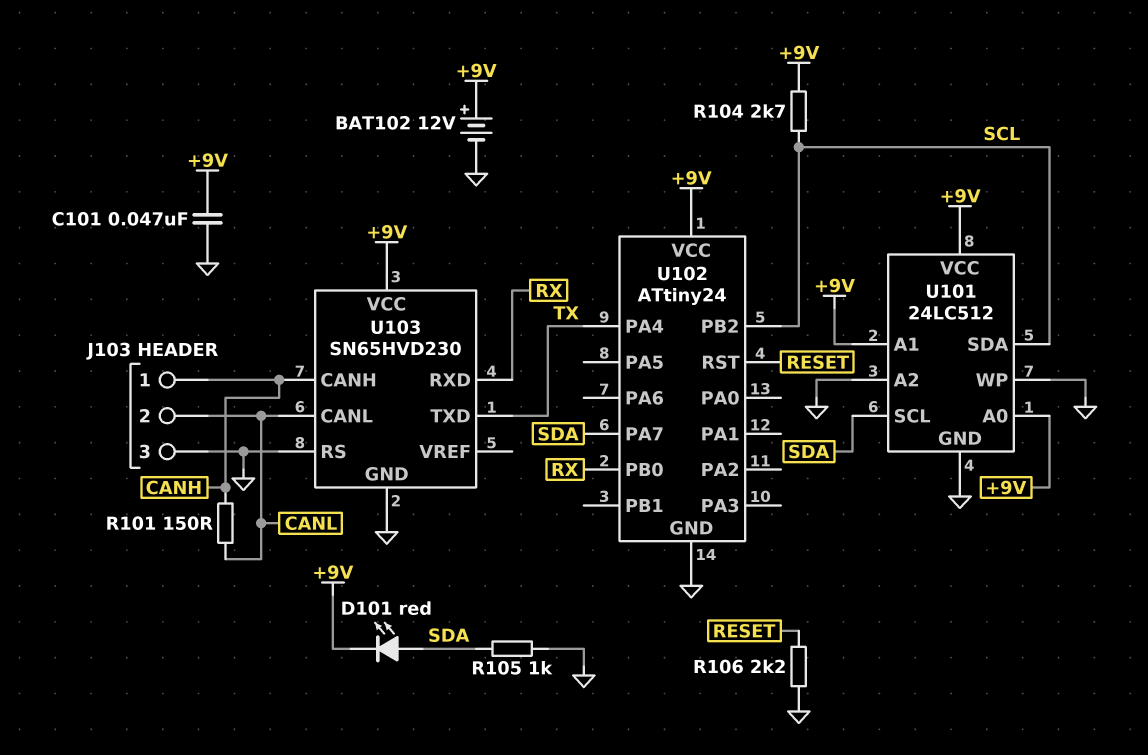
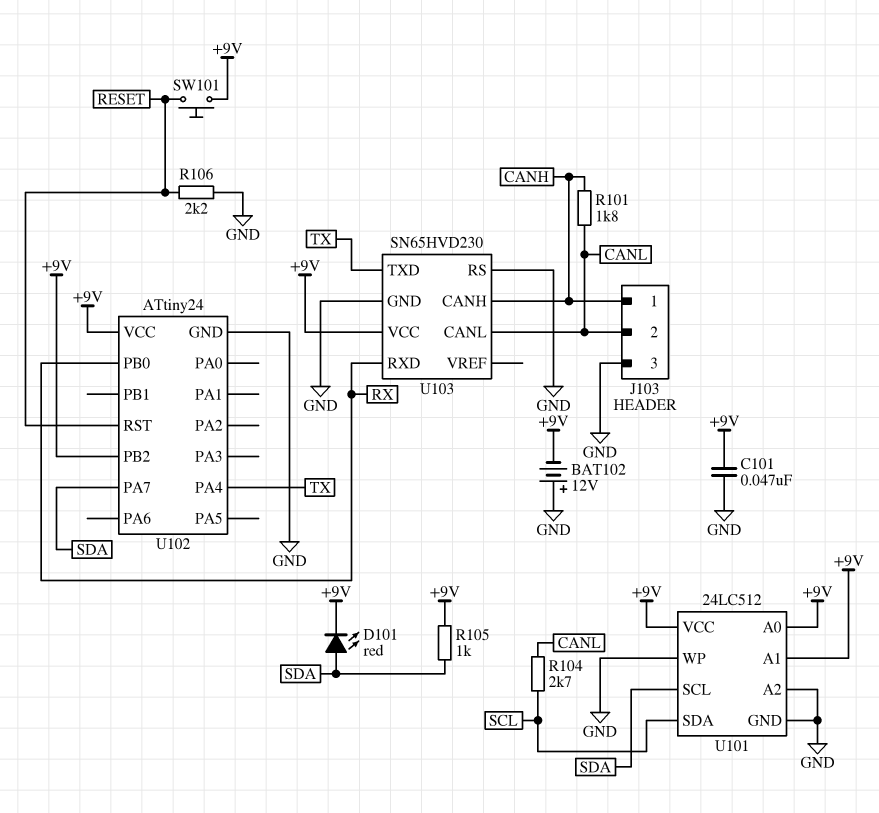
BAT102: 12V (plus +9V, minus GND) -> 12V (plus GND, minus +9V)
R101: 150 (CANH, CANL) -> 1.8k (CANH, CANL)
R104: 2.7k (+9V, SCL) -> 2.7k (CANL, SCL)
R105: 1k (GND, SDA) -> 1k (+9V, SDA)
SW101: none -> button (+9V, RESET)
U102 pin PB2: SCL -> +9V

